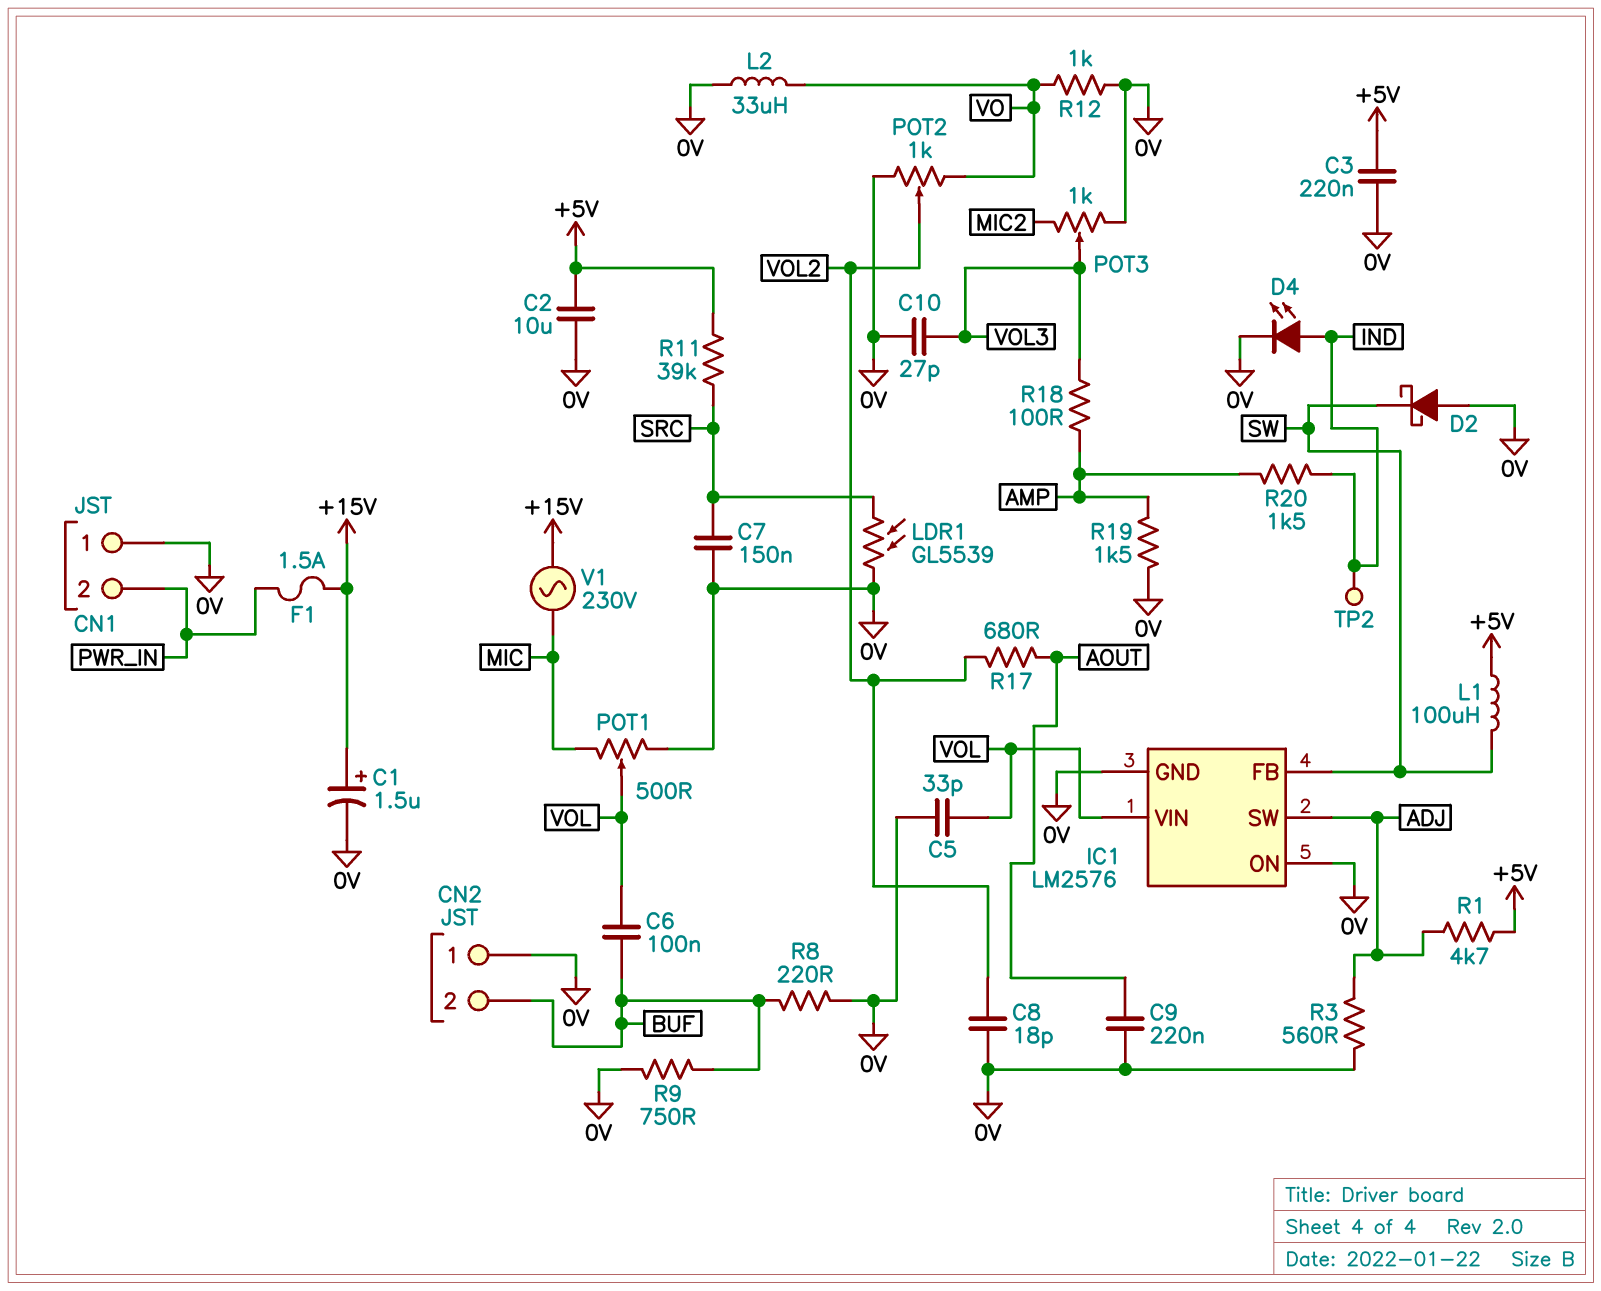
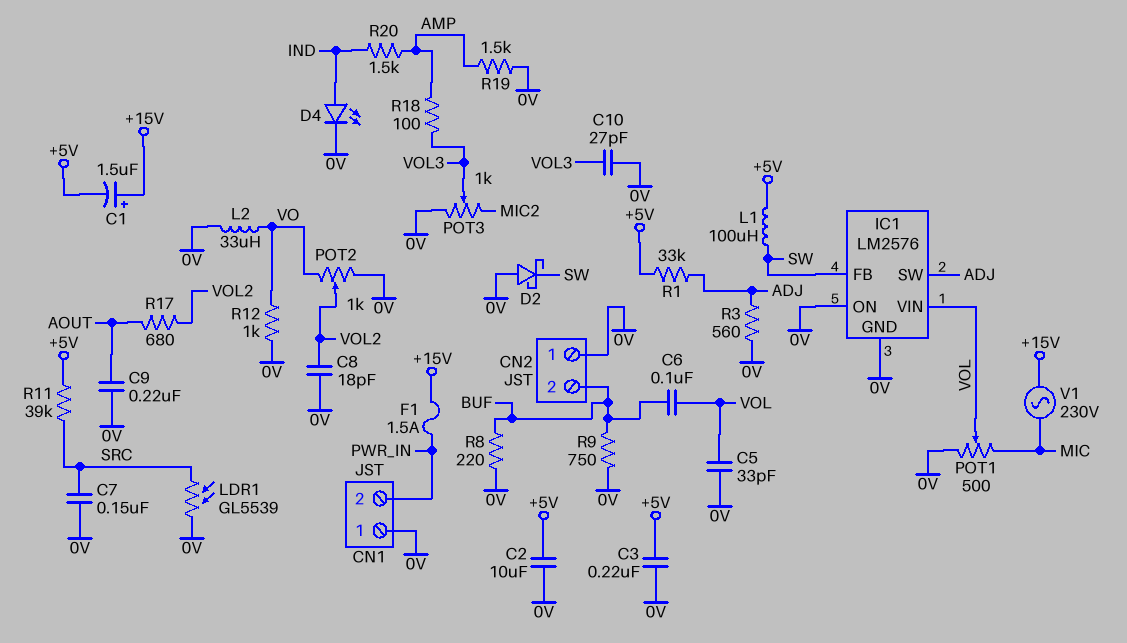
C1: 1.5uF (plus +15V, minus 0V) -> 1.5uF (plus +15V, minus +5V)
R1: 4.7k (+5V, ADJ) -> 33k (+5V, ADJ)
TP2: test point (IND) -> none

